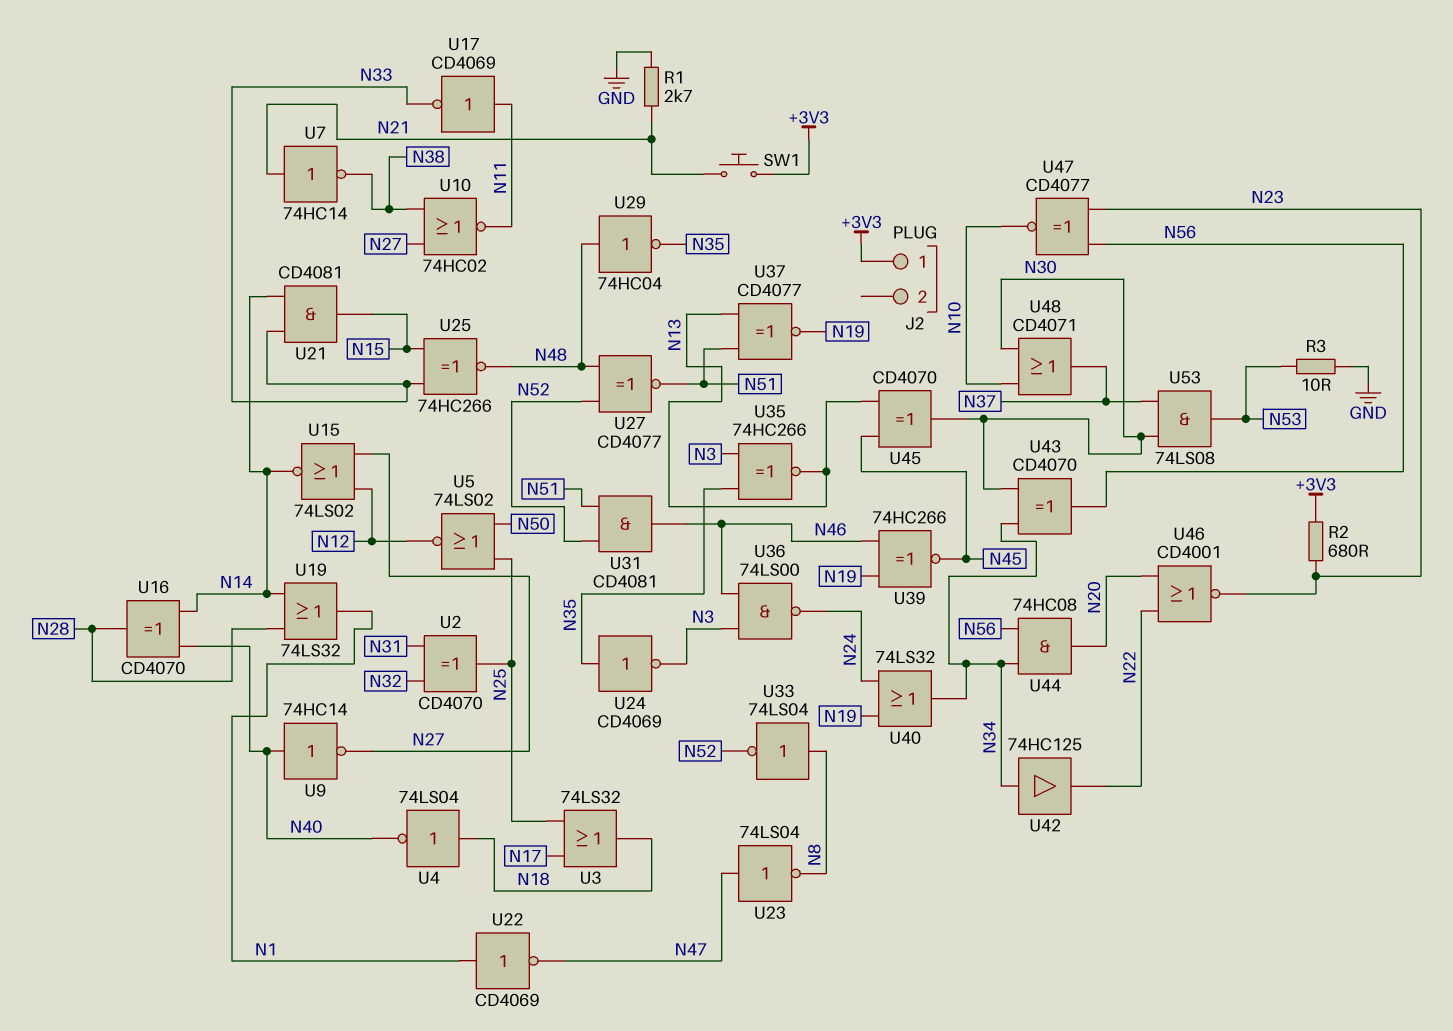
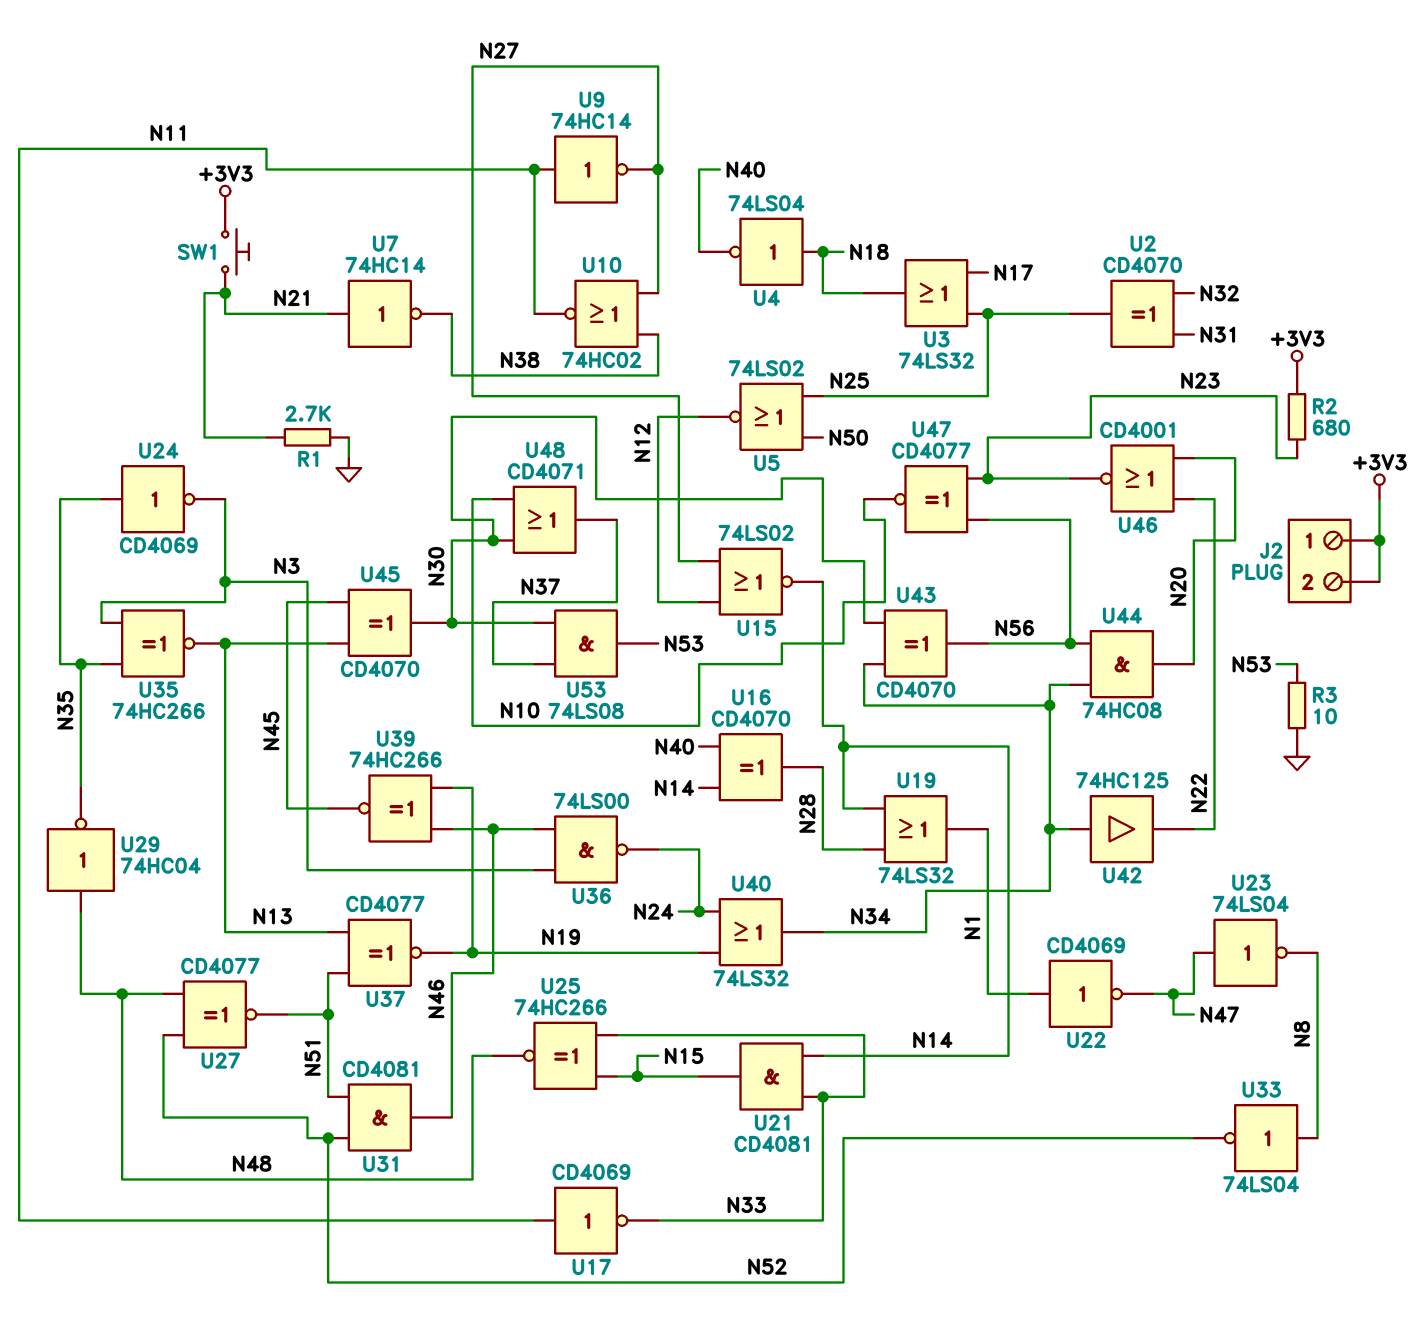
J2 pin 2: none -> +3V3
U9: NOT 74HC14 (in N40, out N27) -> NOT 74HC14 (in N11, out N27)

